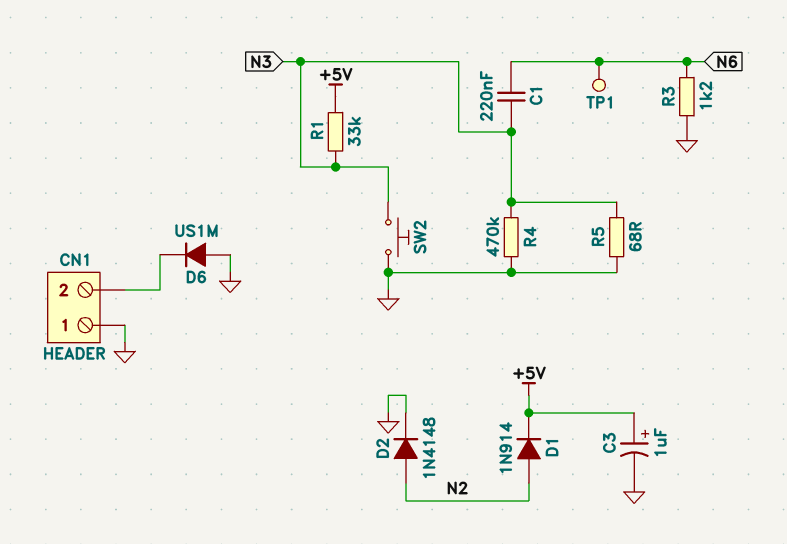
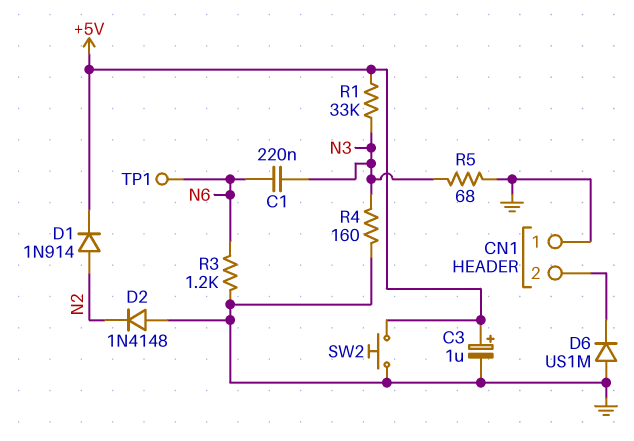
D2: diode 1N4148 (A N2, K GND) -> diode 1N4148 (A GND, K N2)
R4: 470k (GND, N3) -> 160 (GND, N3)
SW2: button (GND, N3) -> button (+5V, GND)

